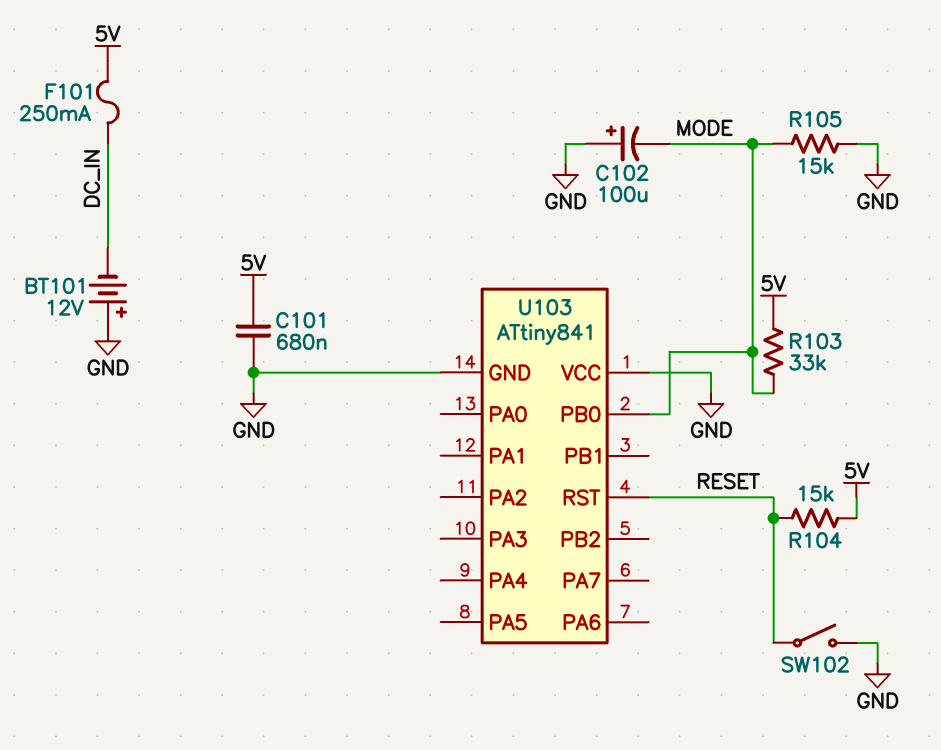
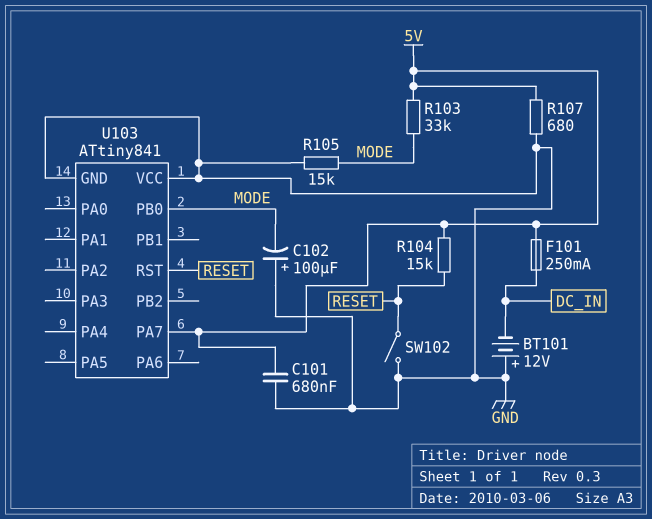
R107: none -> 680 (5V, GND)
U103 pin PA7: none -> 5V

